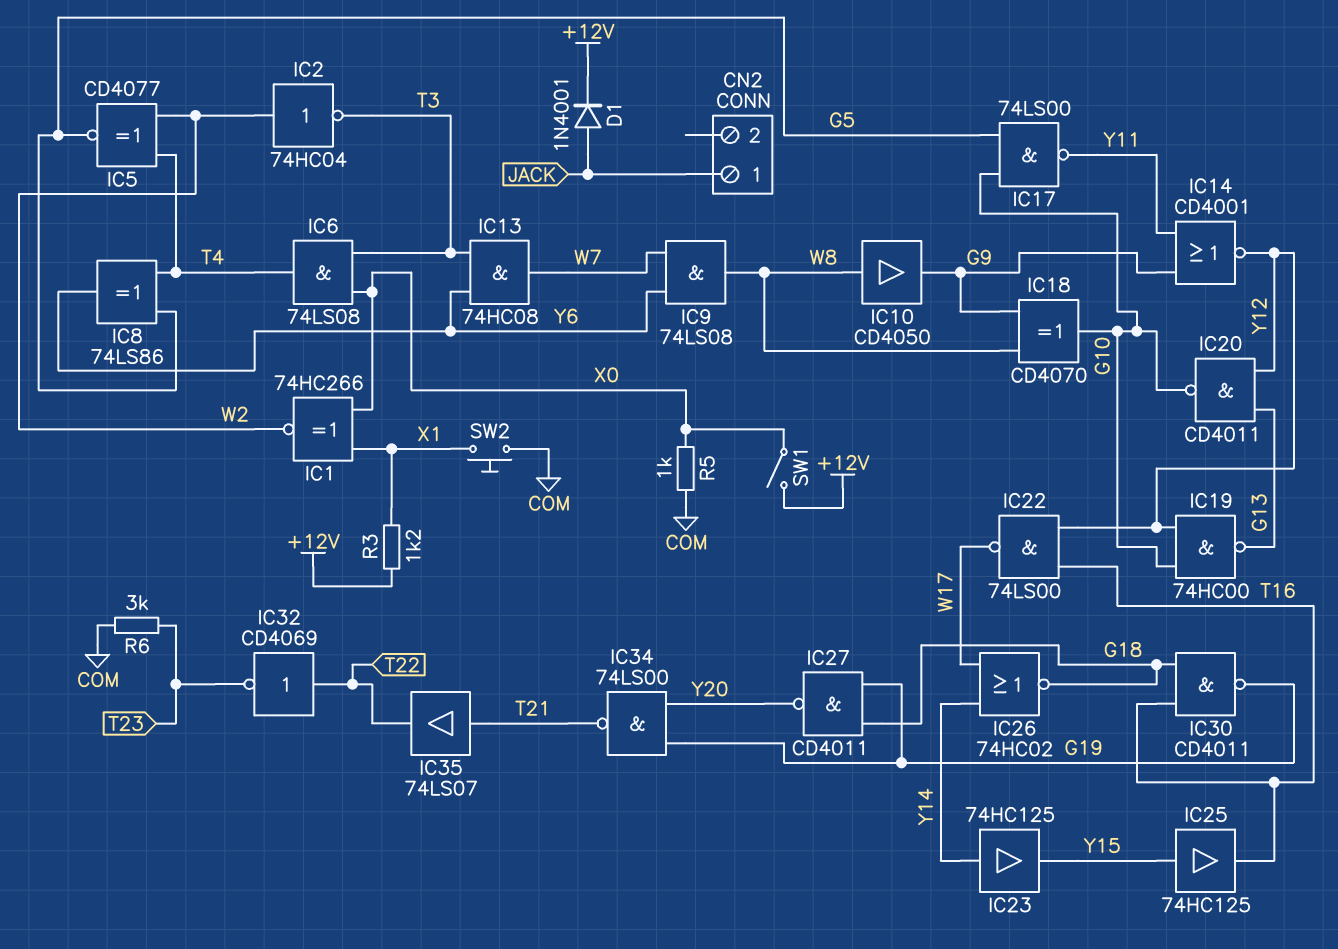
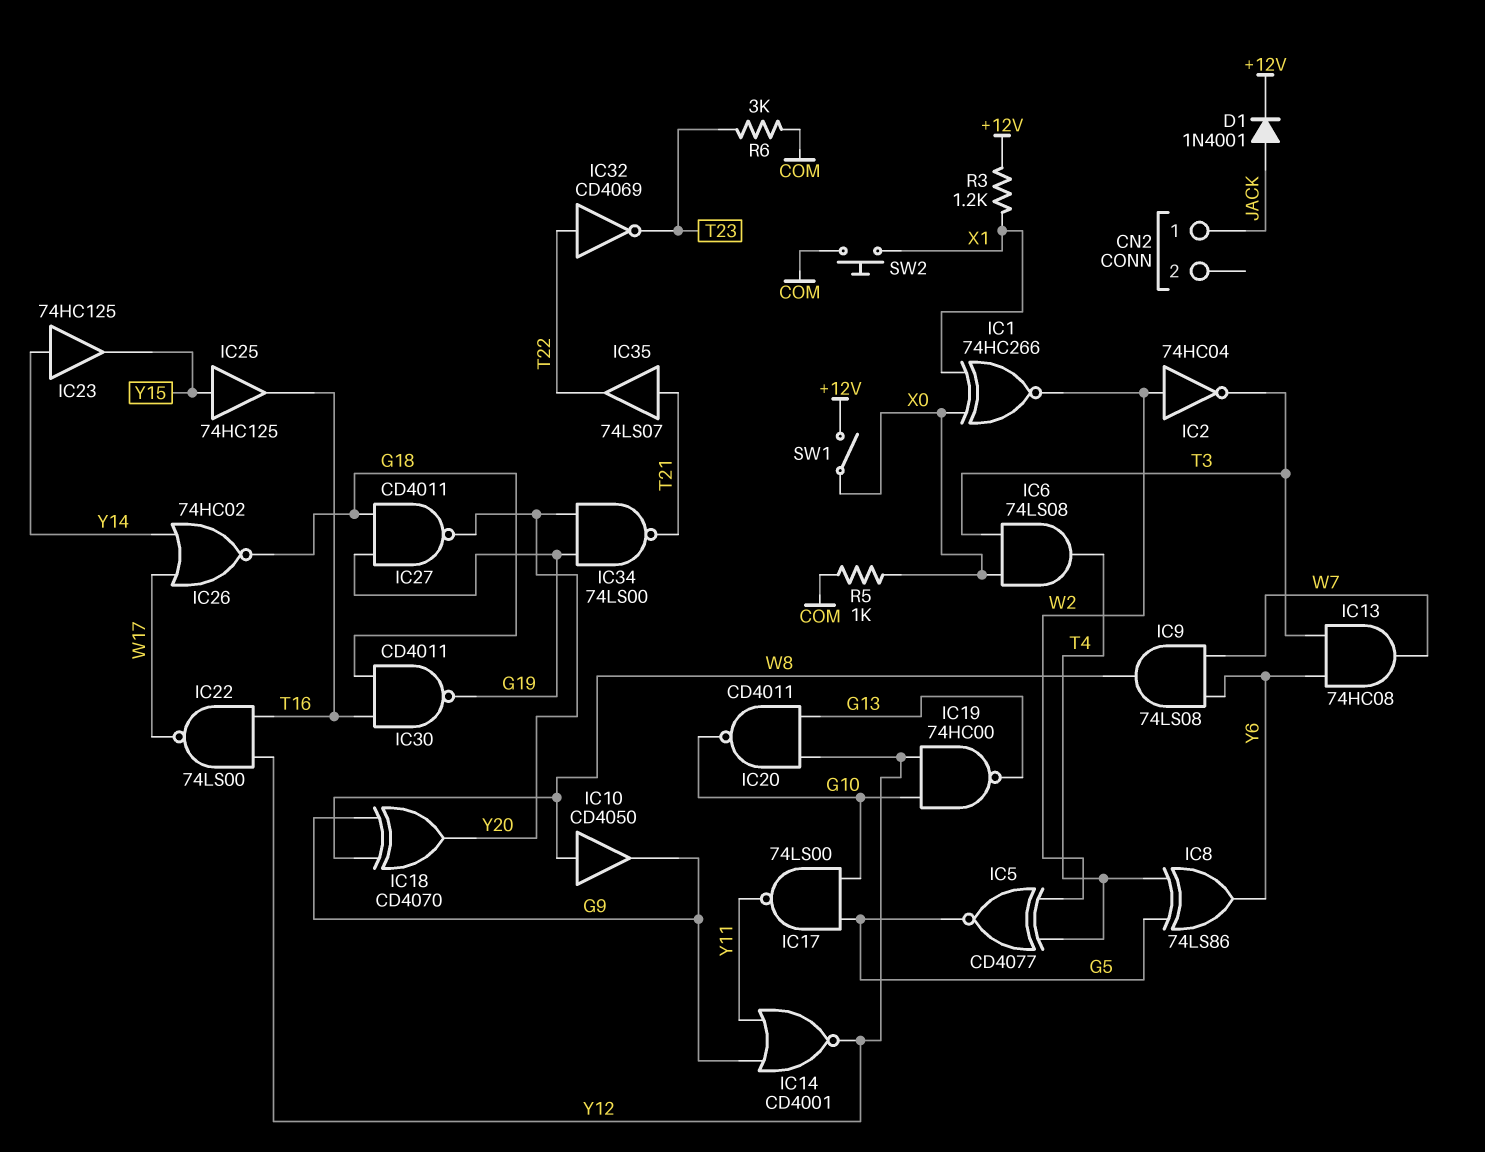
IC18: XOR CD4070 (in G9, in W8, out G10) -> XOR CD4070 (in G9, in W8, out Y20)

